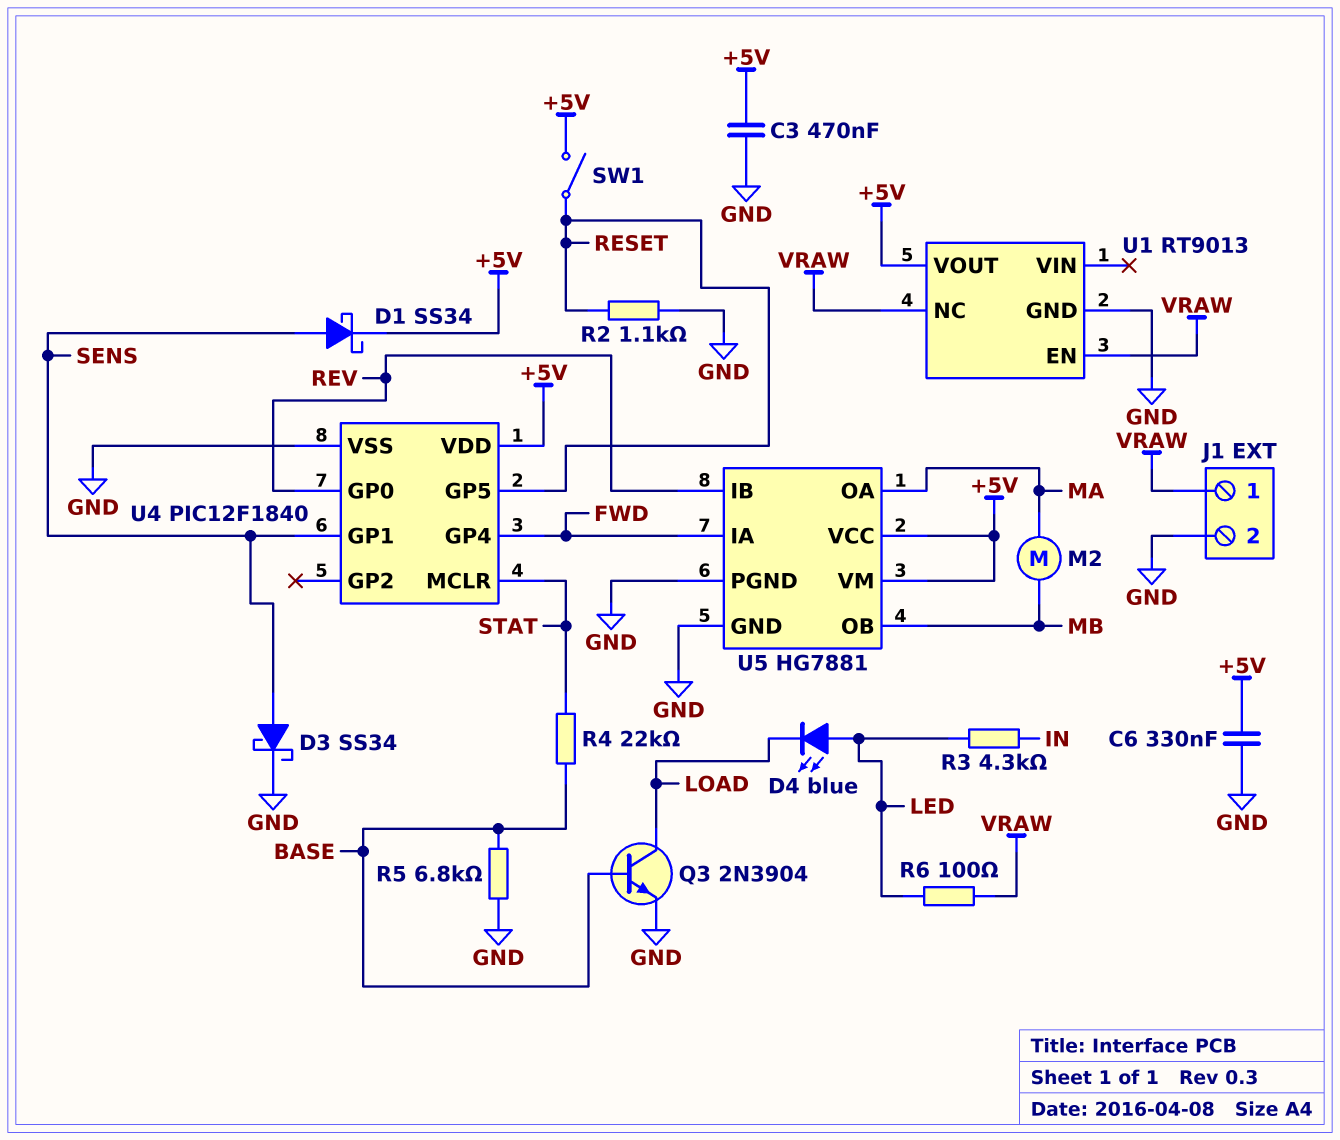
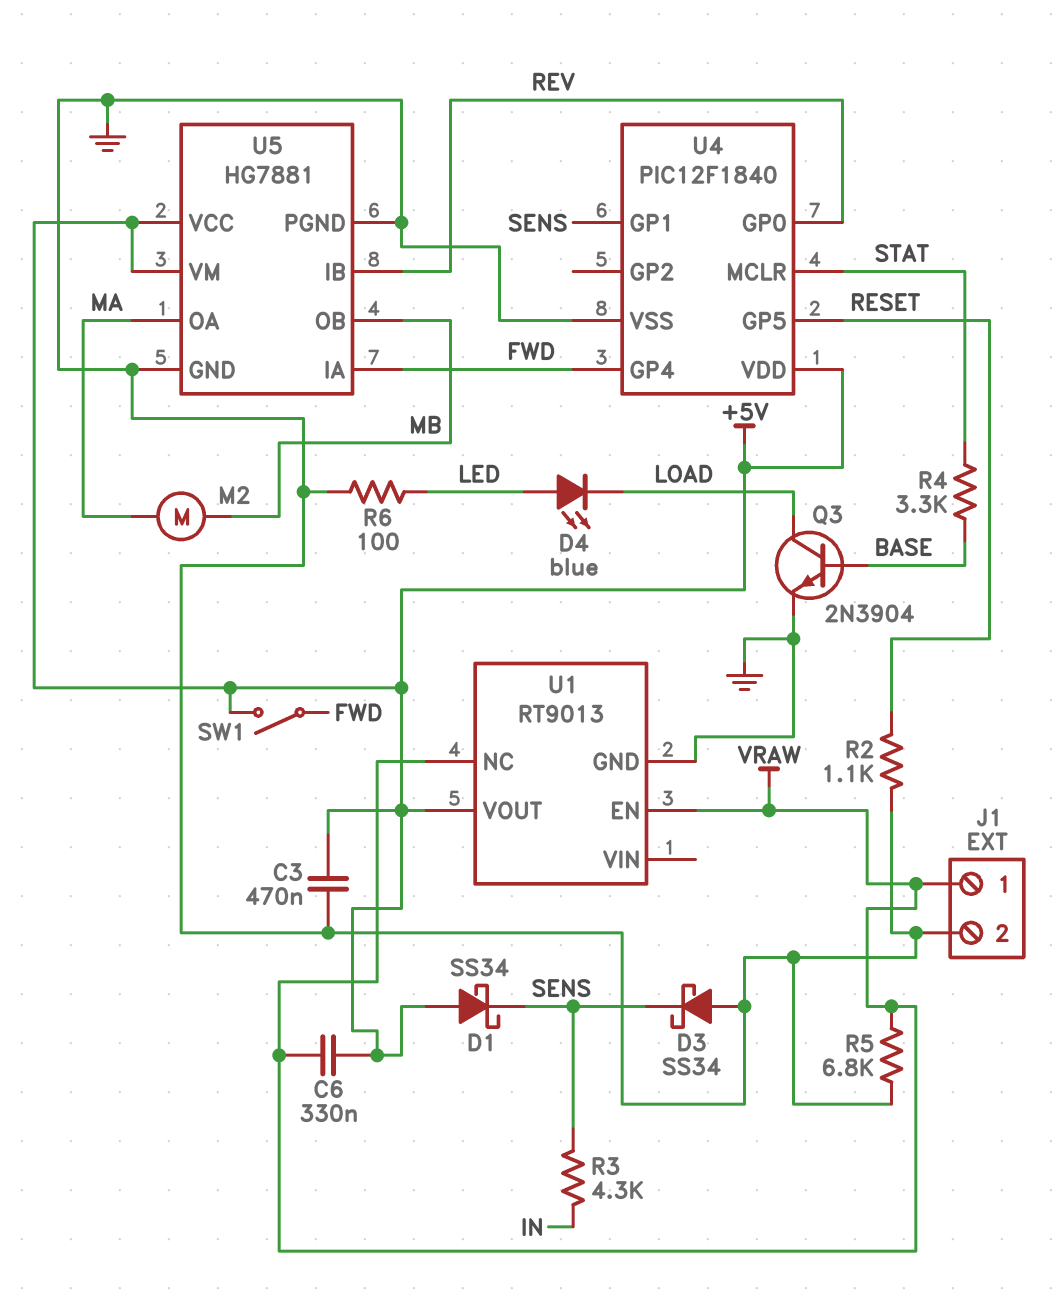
C6: 330nF (+5V, GND) -> 330nF (+5V, VRAW)
D1: schottky SS34 (A SENS, K +5V) -> schottky SS34 (A +5V, K SENS)
D3: schottky SS34 (A SENS, K GND) -> schottky SS34 (A GND, K SENS)
R3: 4.3k (IN, LED) -> 4.3k (IN, SENS)
R4: 22k (BASE, STAT) -> 3.3k (BASE, STAT)
R5: 6.8k (BASE, GND) -> 6.8k (GND, VRAW)
R6: 100 (LED, VRAW) -> 100 (GND, LED)
SW1: switch (+5V, RESET) -> switch (+5V, FWD)

